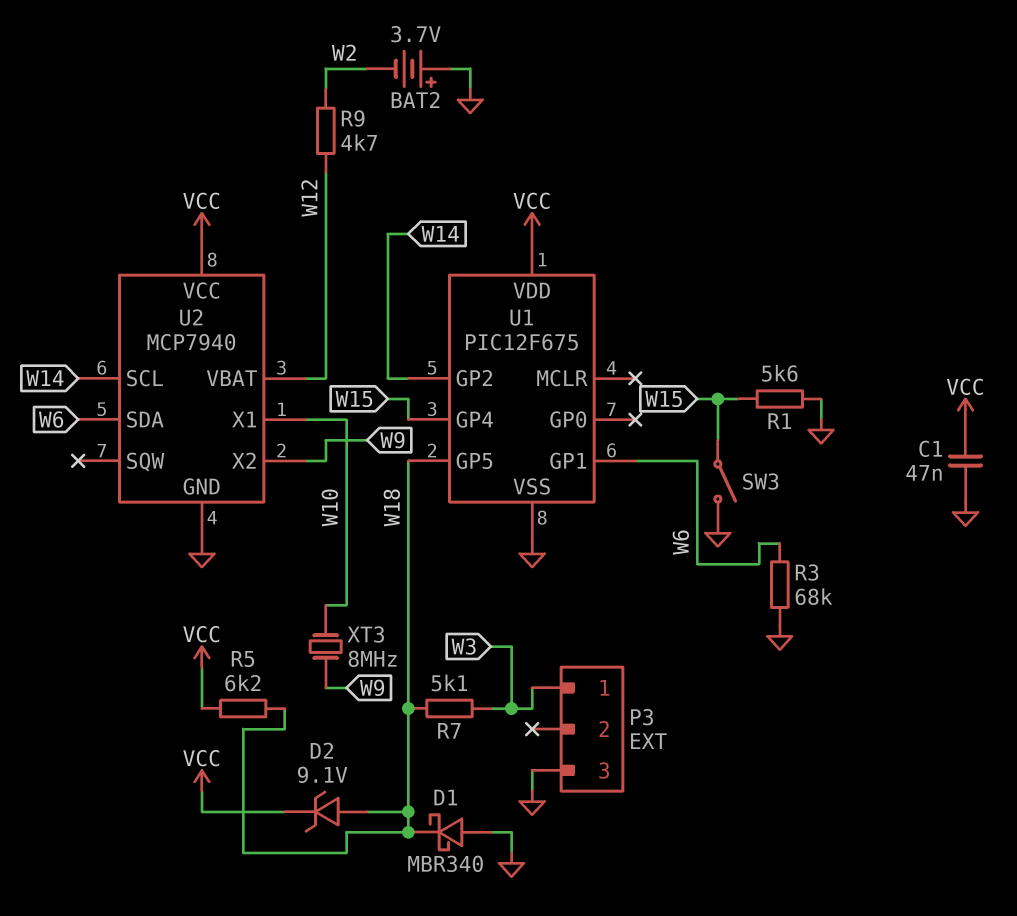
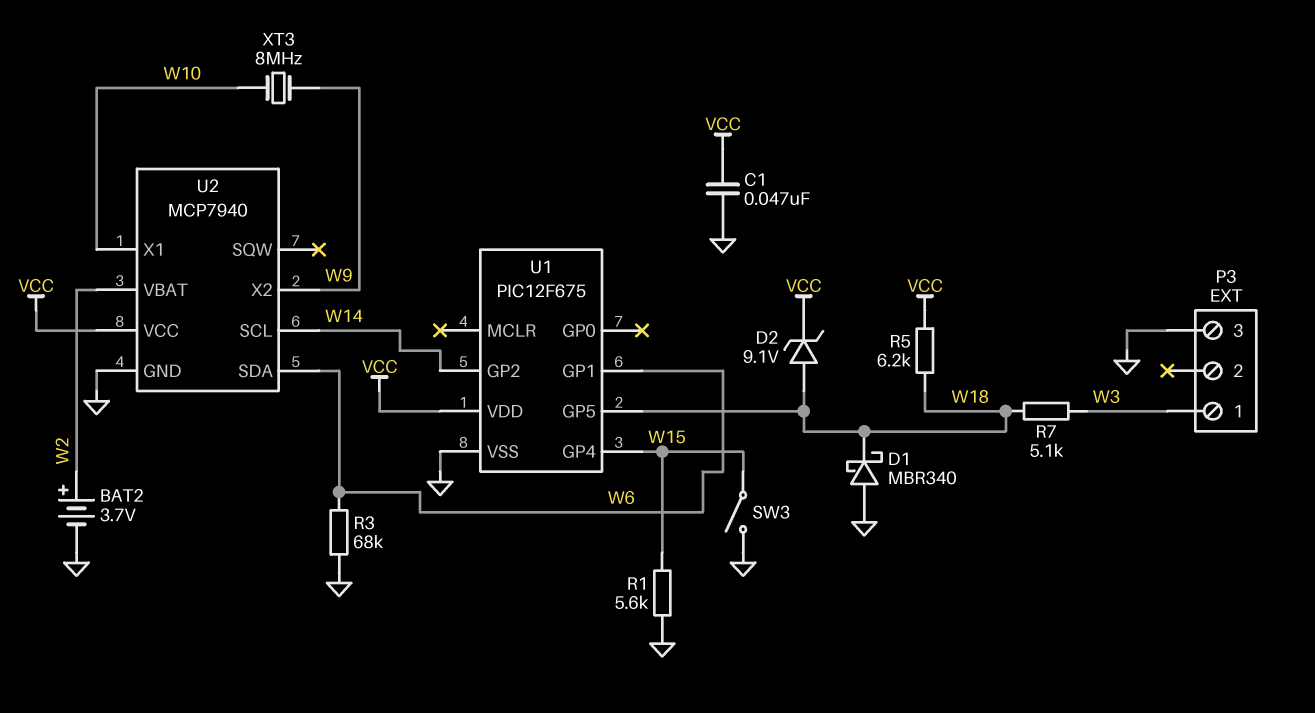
BAT2: 3.7V (plus GND, minus W2) -> 3.7V (plus W2, minus GND)
R9: 4.7k (W2, W12) -> none
U2 pin VBAT: W12 -> W2

